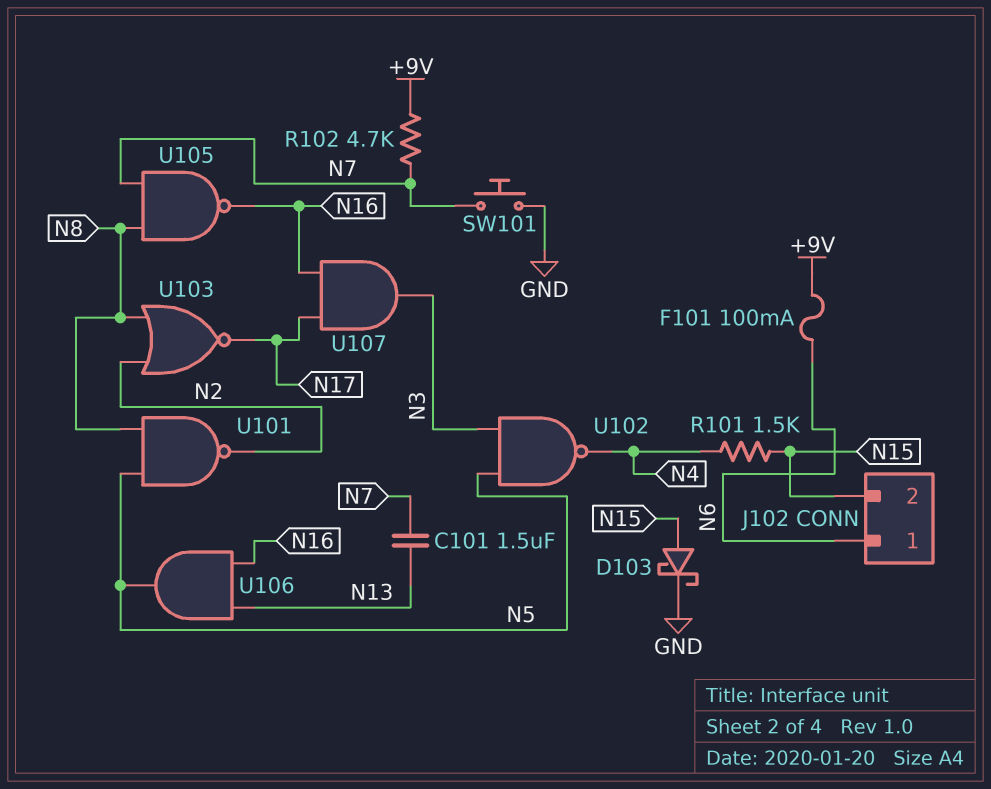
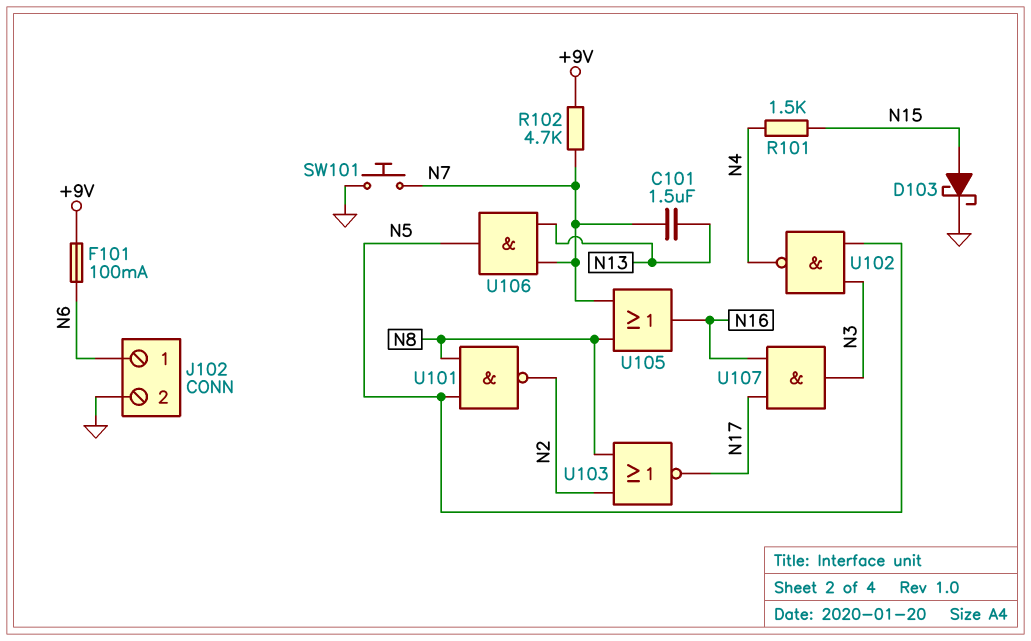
J102 pin 2: N15 -> GND
U105: NAND (in N7, in N8, out N16) -> OR (in N7, in N8, out N16)
U106: AND (in N13, in N16, out N5) -> AND (in N7, in N13, out N5)

